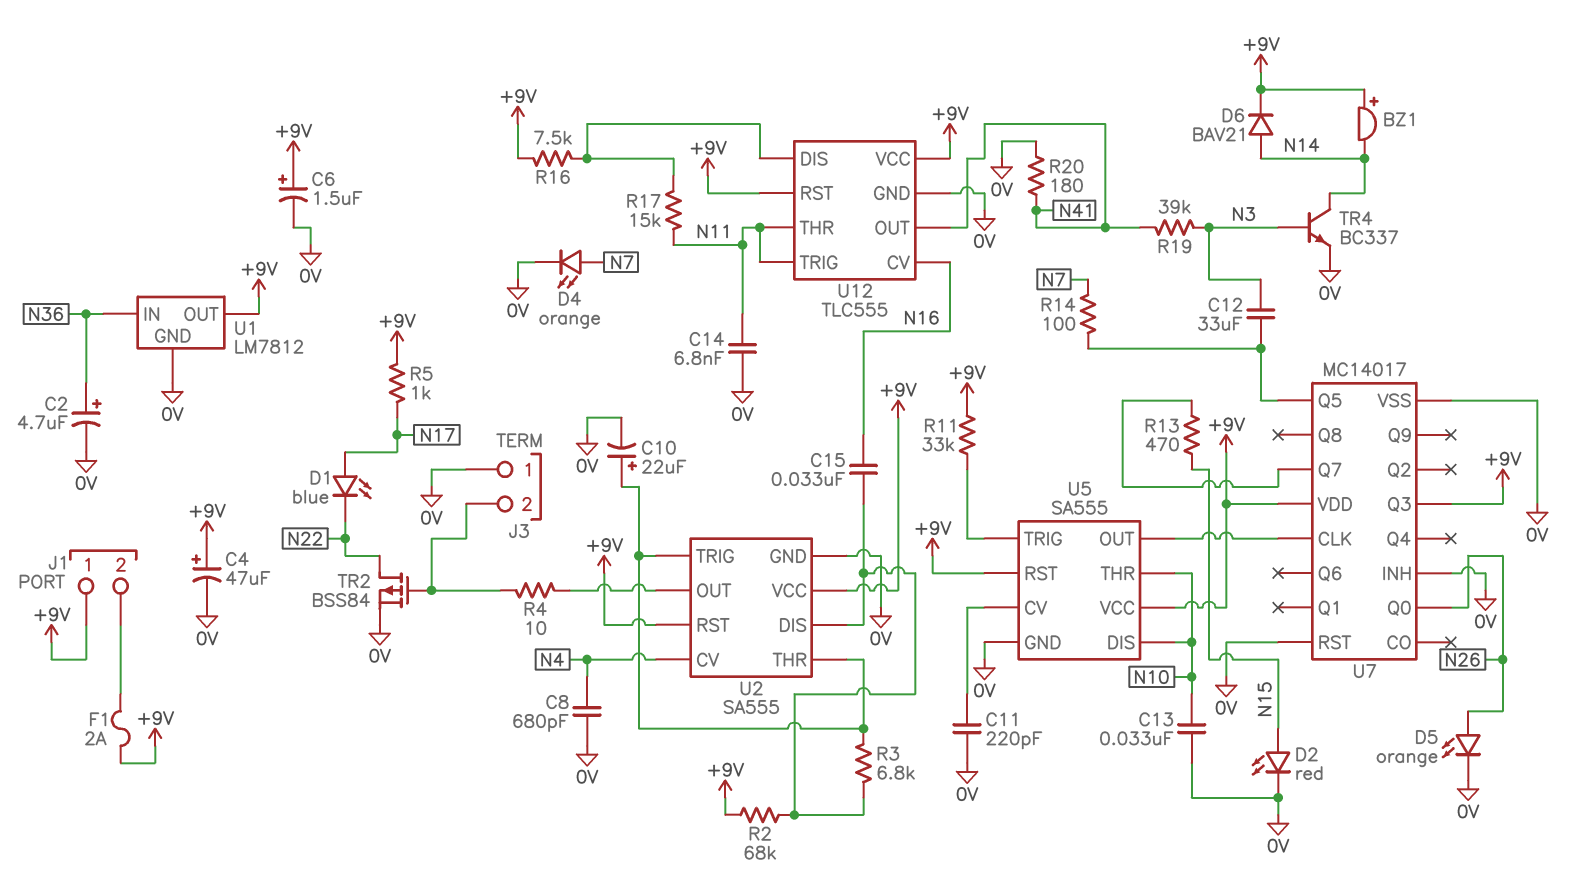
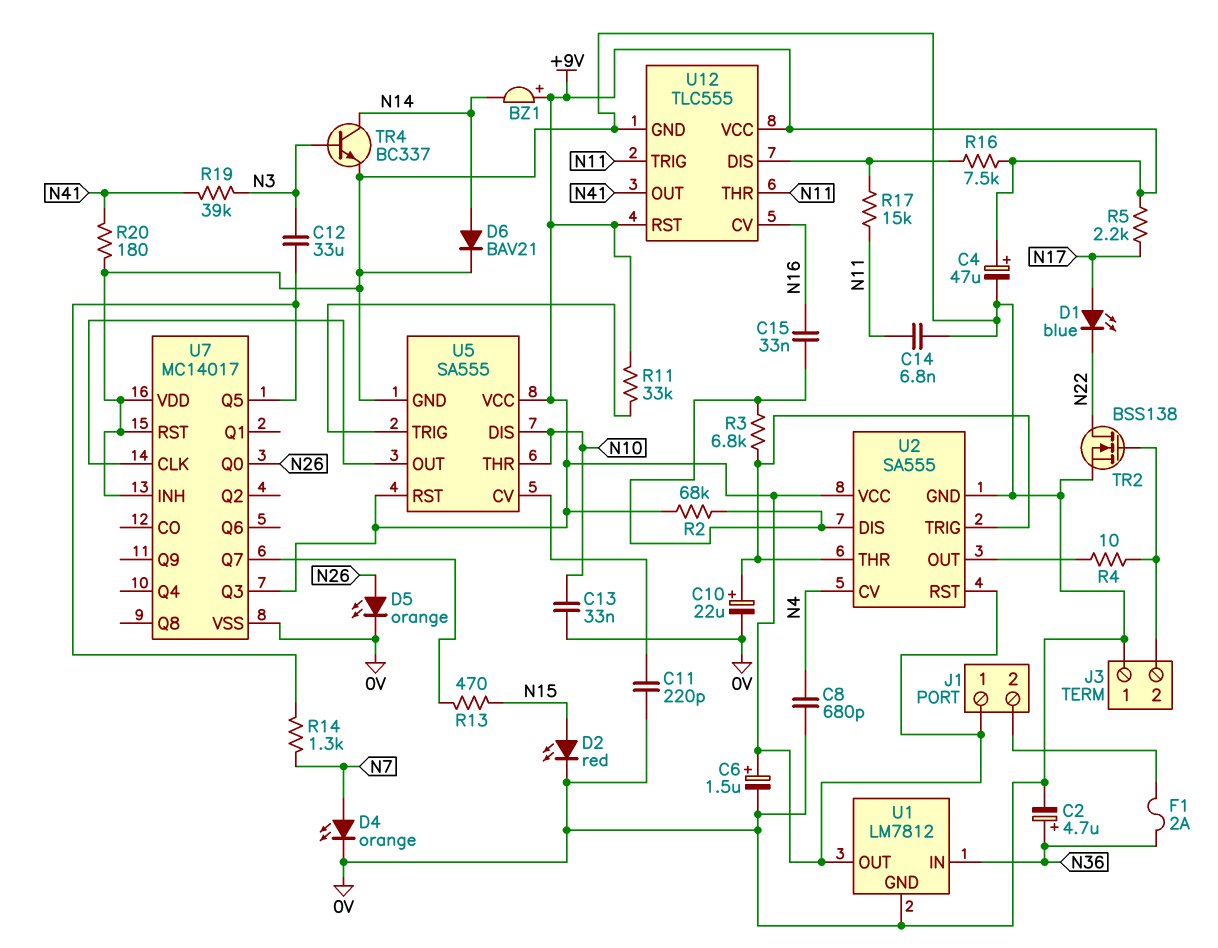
D6: diode BAV21 (A N14, K +9V) -> diode BAV21 (A N14, K 0V)
F1: 2A (+9V, J1/2) -> 2A (J1/2, N36)
R5: 1k (+9V, N17) -> 2.2k (+9V, N17)
R14: 100 (N7, U7/Q5) -> 1.3k (N7, U7/Q5)
TR2: PMOS BSS84 (G J3/2, D N22, S 0V) -> NMOS BSS138 (G J3/2, D N22, S 0V)
U7 pin VDD: +9V -> 0V

